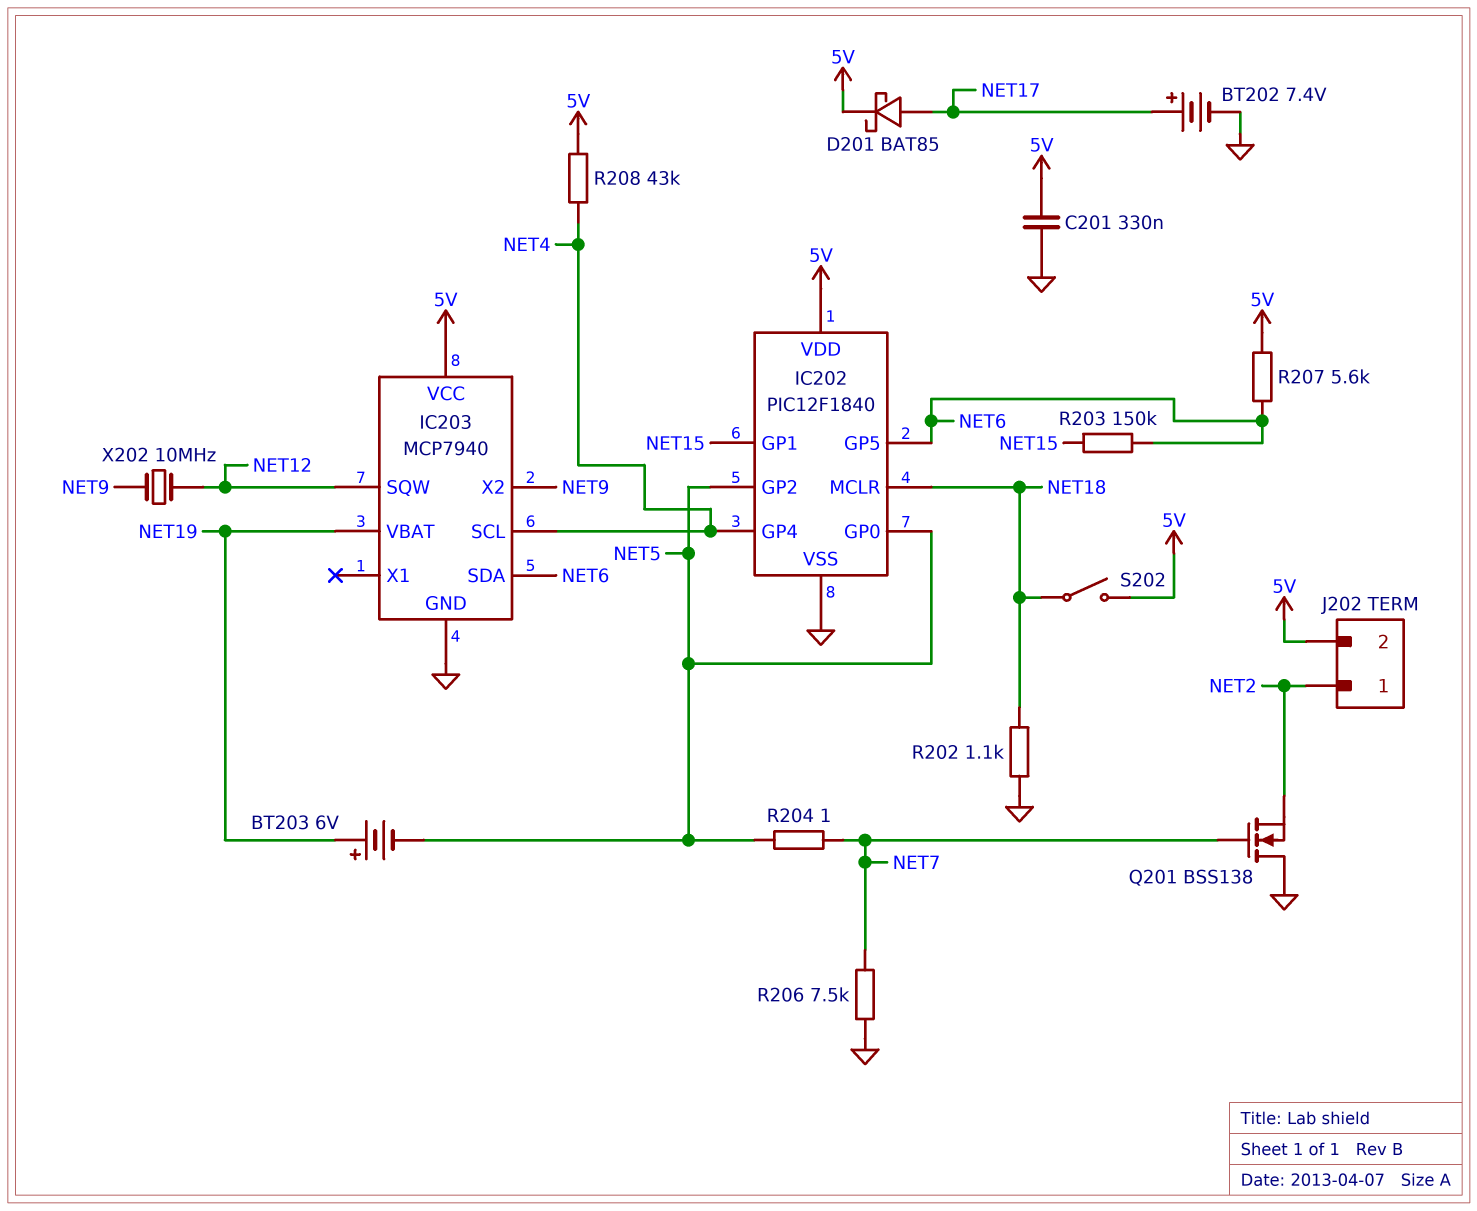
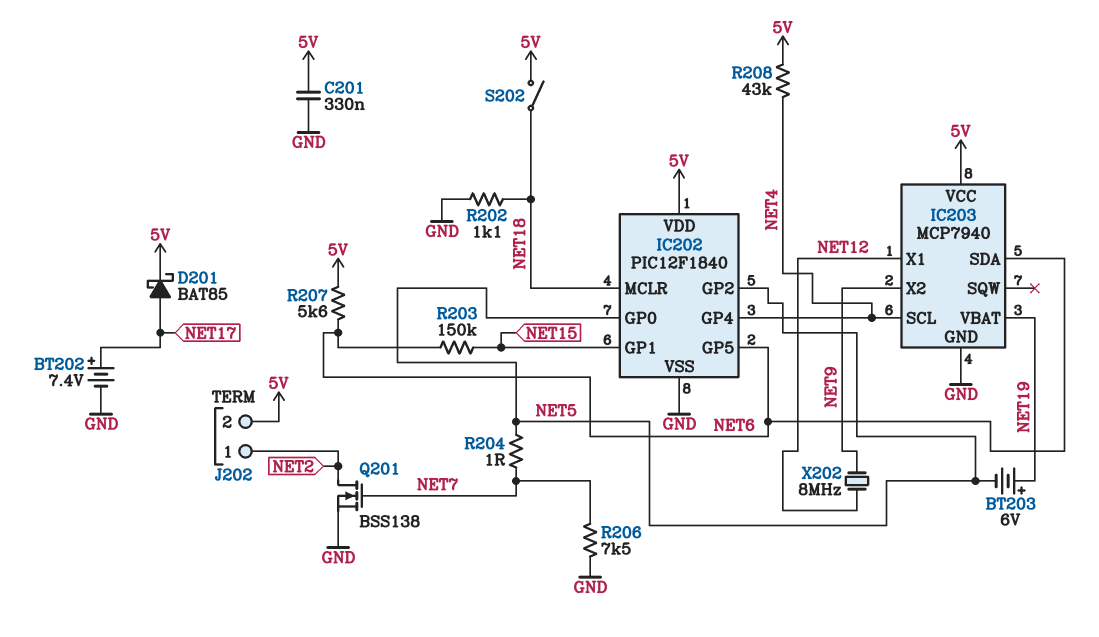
IC203 pin SQW: NET12 -> none
IC203 pin X1: none -> NET12
Q201: NMOS BSS138 (G NET7, D GND, S NET2) -> NMOS BSS138 (G NET7, D NET2, S GND)
X202: 10MHz (NET9, NET12) -> 8MHz (NET9, NET12)

